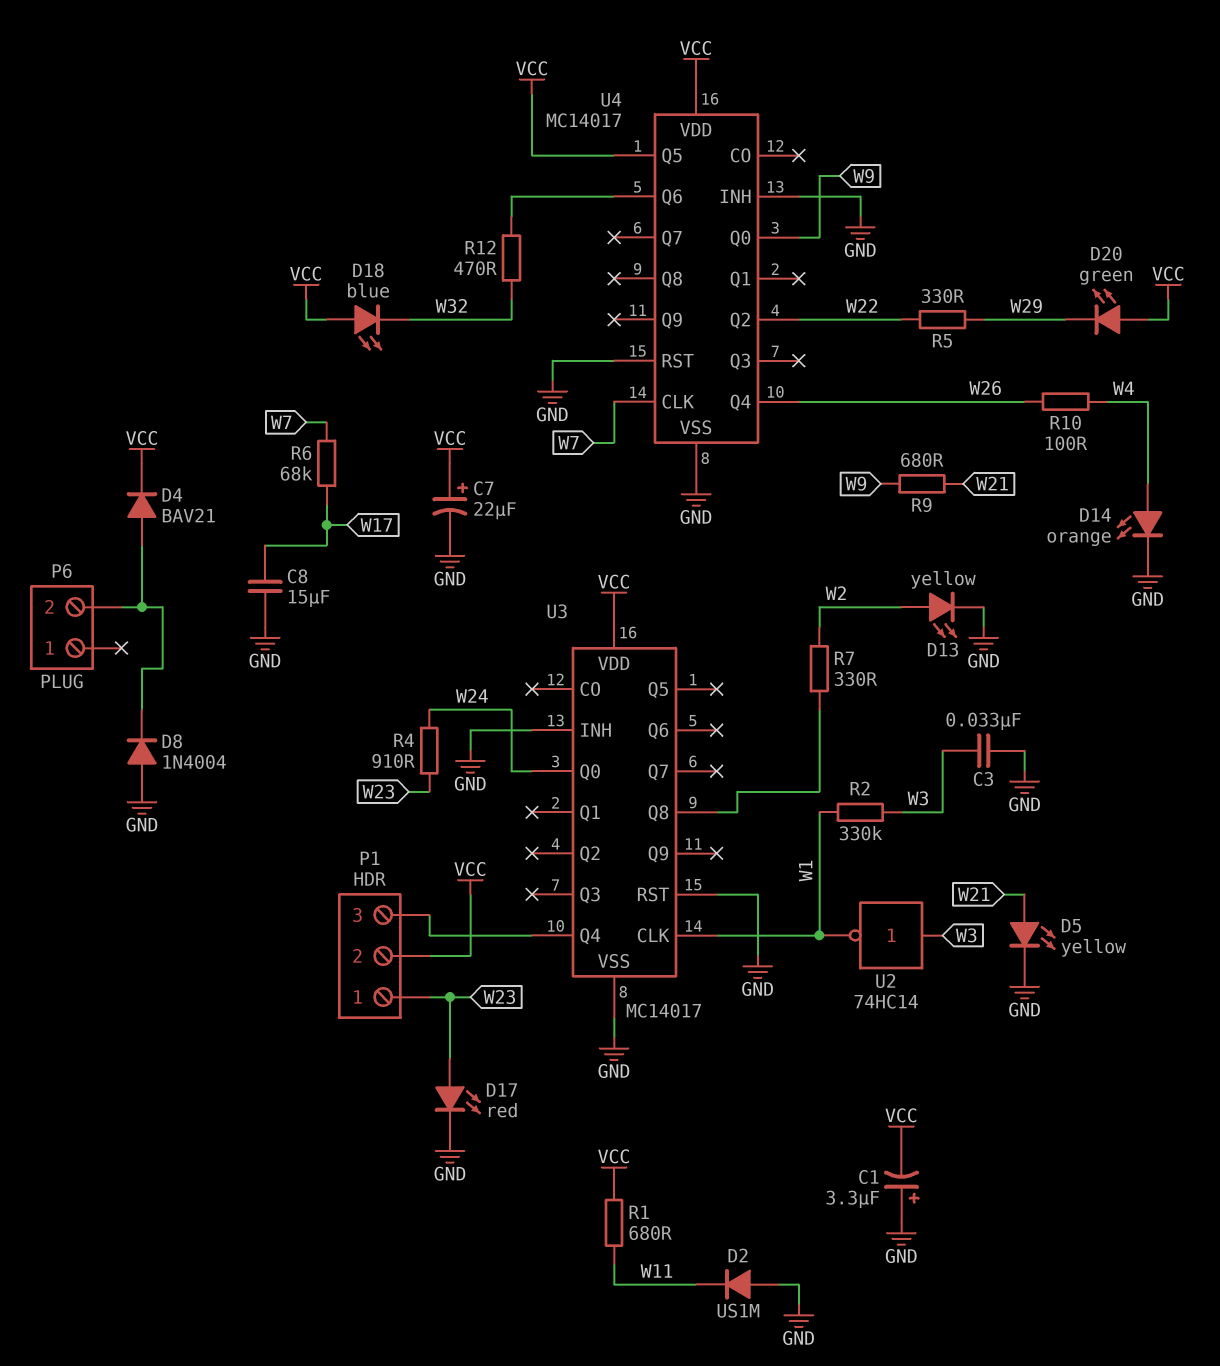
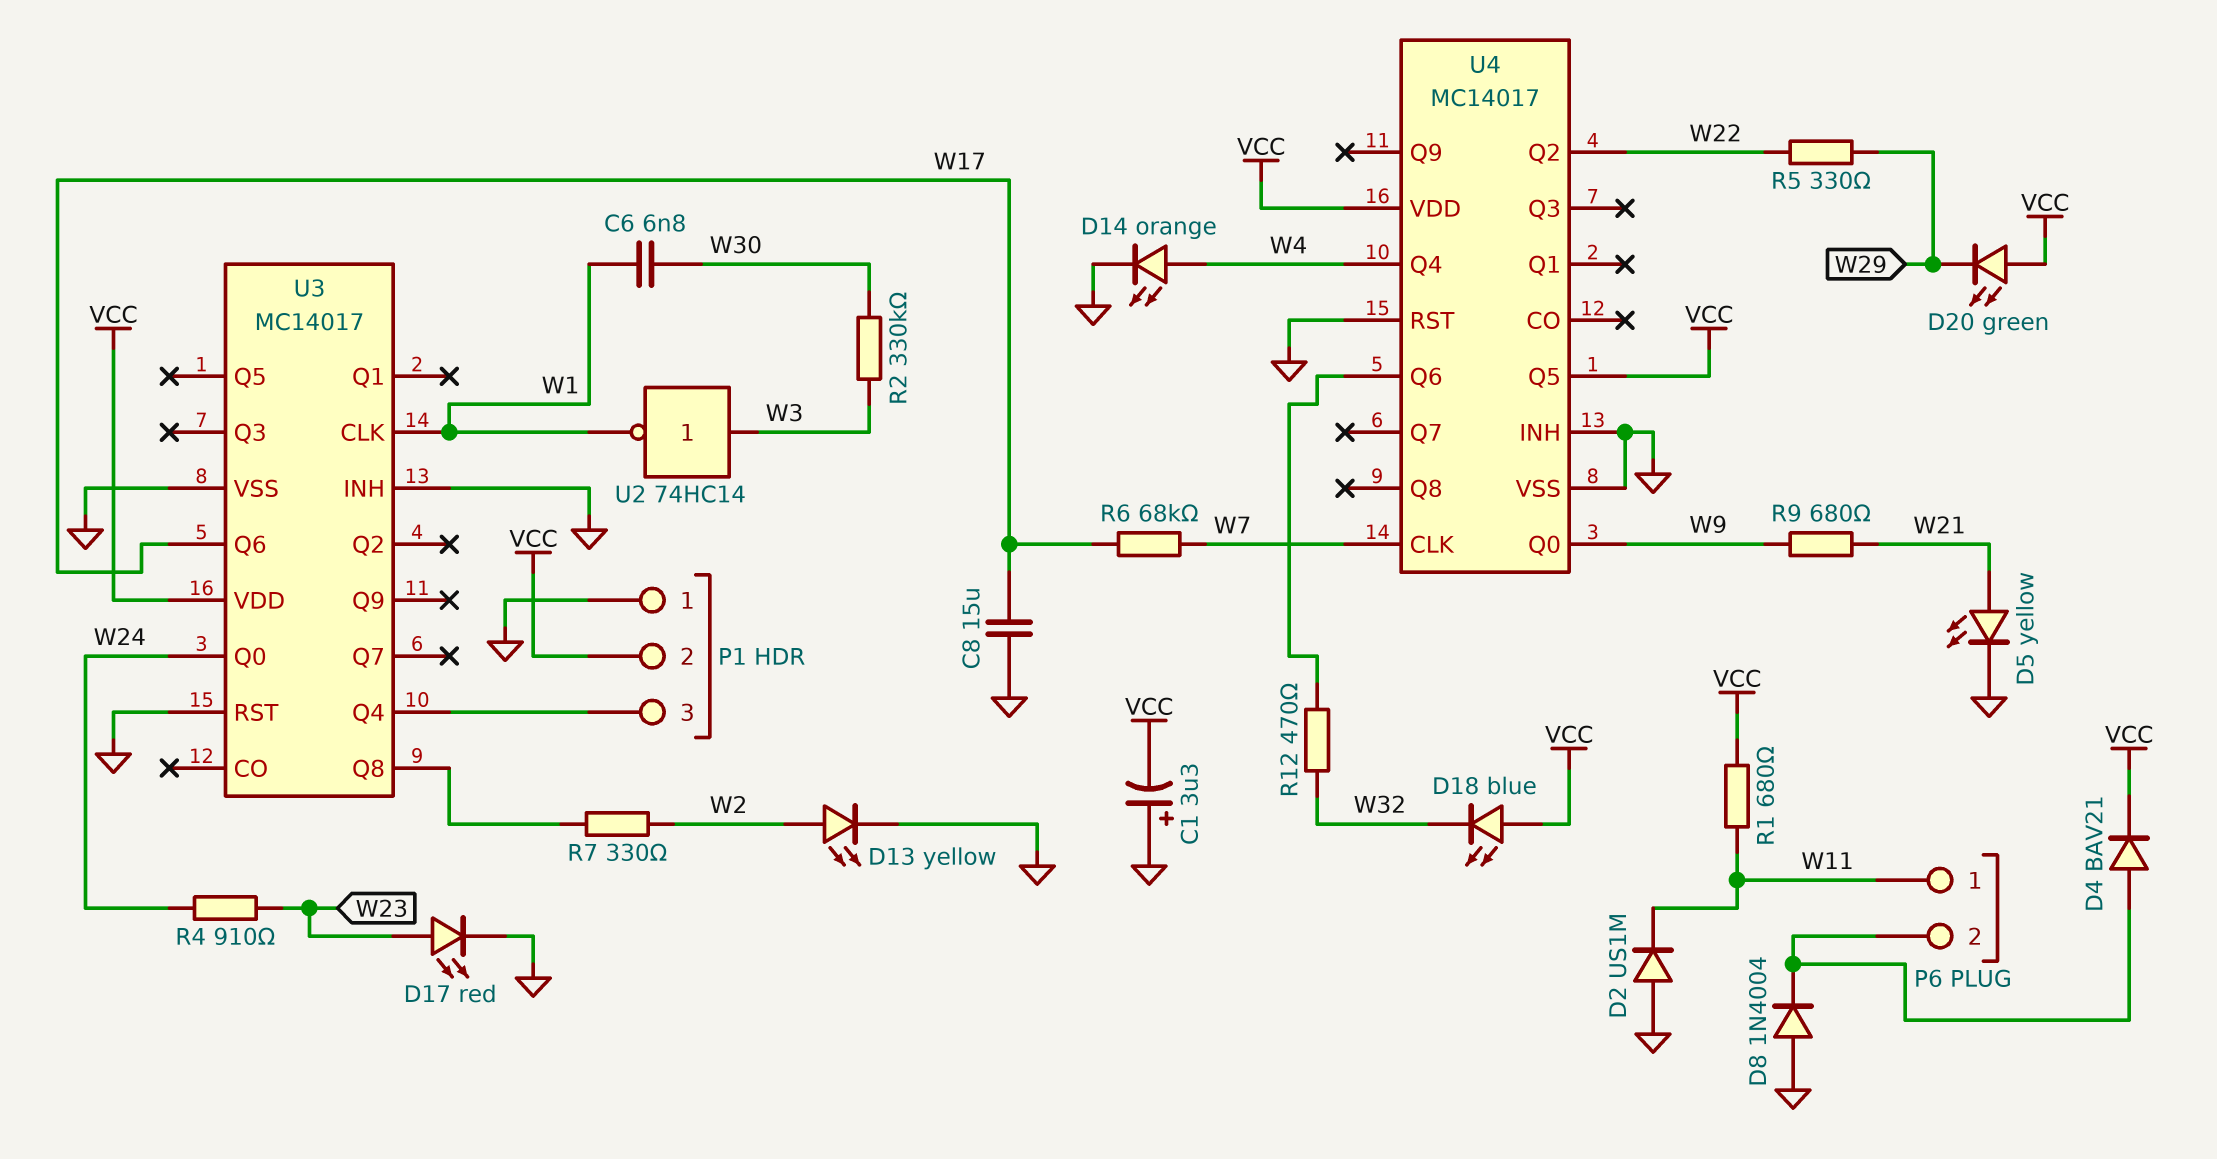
C3: 33nF (GND, W3) -> none
C6: none -> 6.8nF (W1, W30)
C7: 22uF (plus VCC, minus GND) -> none
P1 pin 1: W23 -> GND
P6 pin 1: none -> W11
R2: 330k (W1, W3) -> 330k (W3, W30)
R10: 100 (W4, W26) -> none
U3 pin Q6: none -> W17
U4 pin Q4: W26 -> W4

